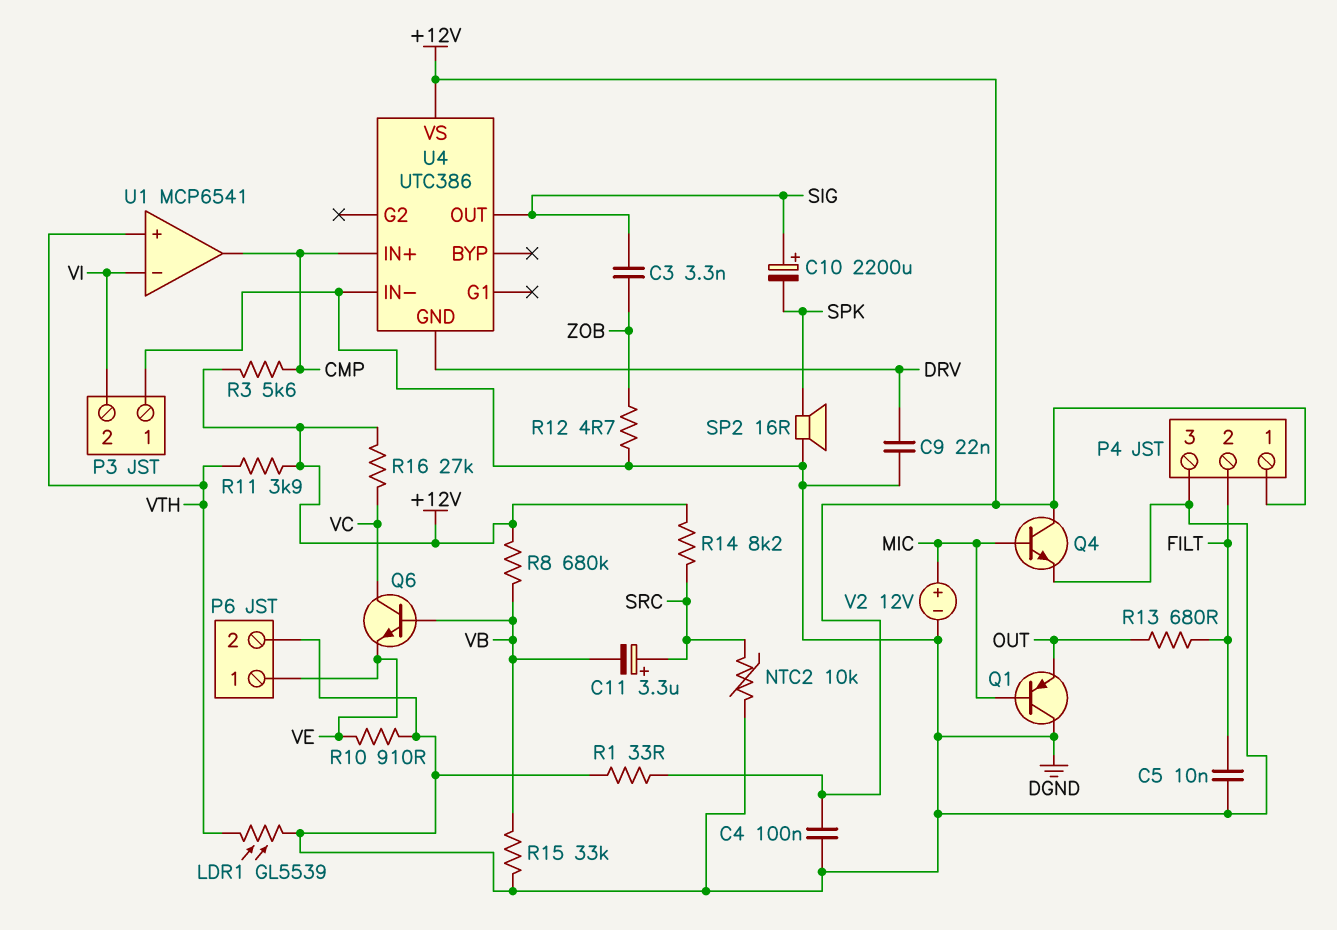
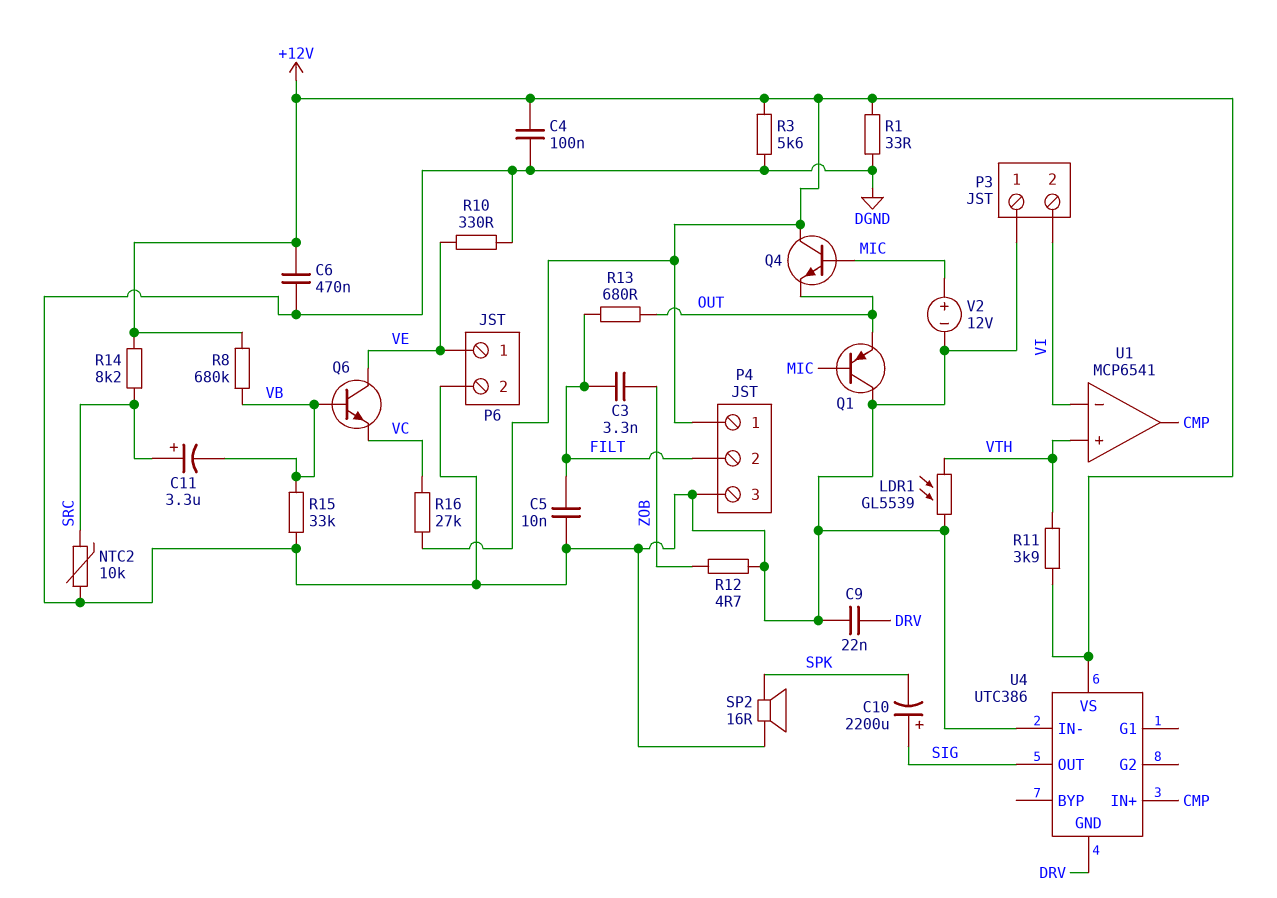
C3: 3.3nF (SIG, ZOB) -> 3.3nF (FILT, ZOB)
C6: none -> 470nF (+12V, DGND)
Q4: NPN (B MIC, C +12V, E DGND) -> NPN (B MIC, C +12V, E OUT)
Q6: NPN (B VB, C VC, E VE) -> NPN (B VB, C VE, E VC)
R3: 5.6k (+12V, CMP) -> 5.6k (+12V, DGND)
R10: 910 (DGND, VE) -> 330 (DGND, VE)

